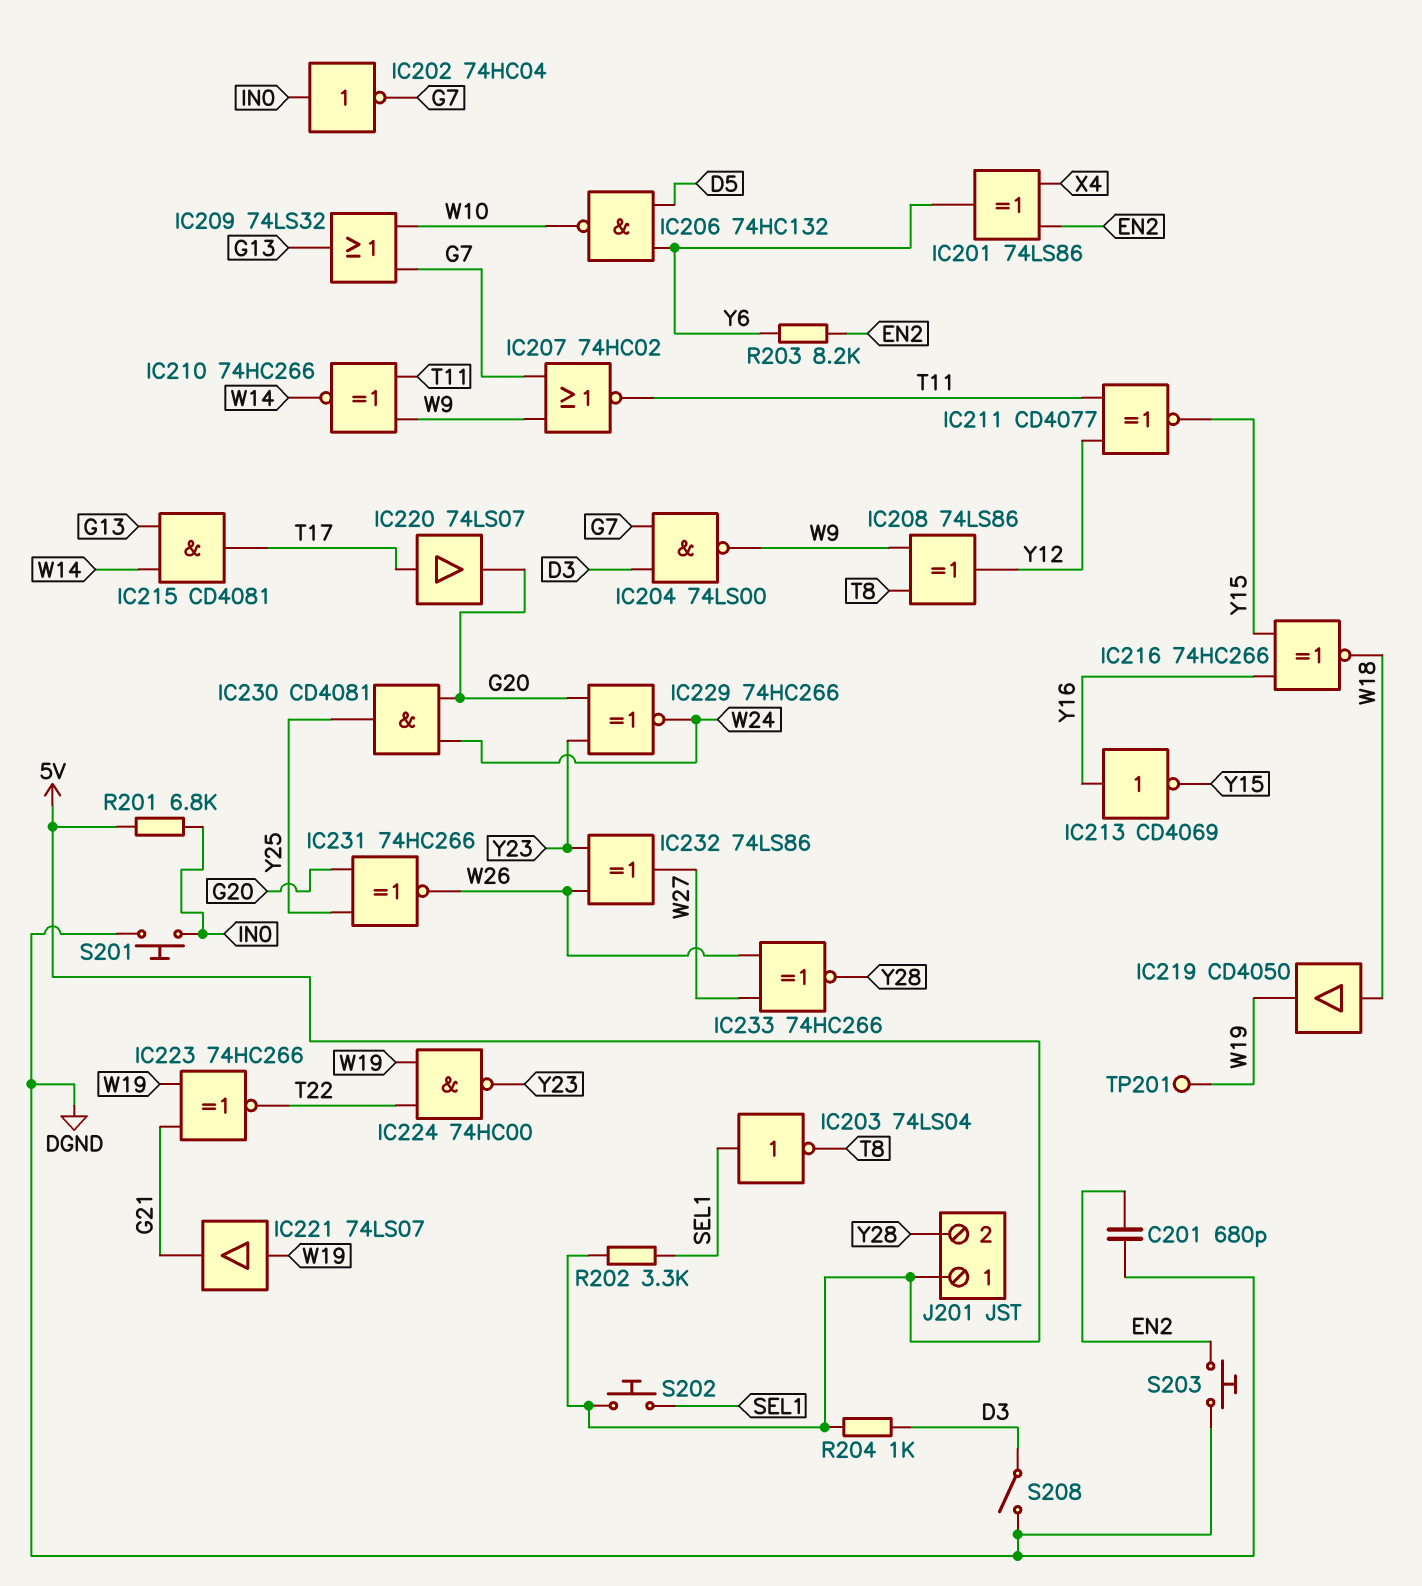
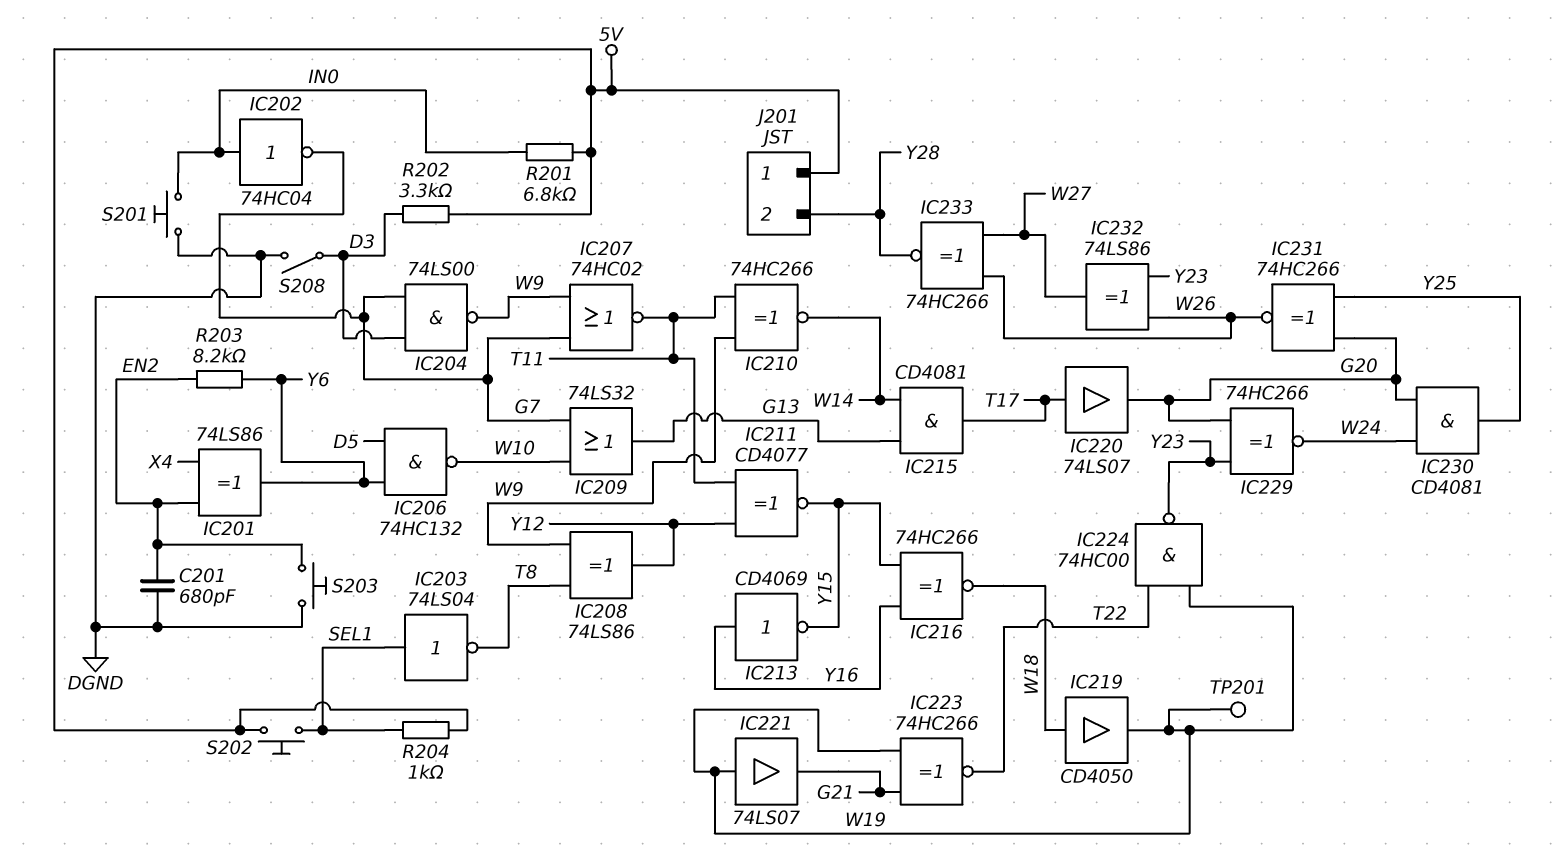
R202: 3.3k (5V, SEL1) -> 3.3k (5V, D3)
R204: 1k (5V, D3) -> 1k (5V, SEL1)

